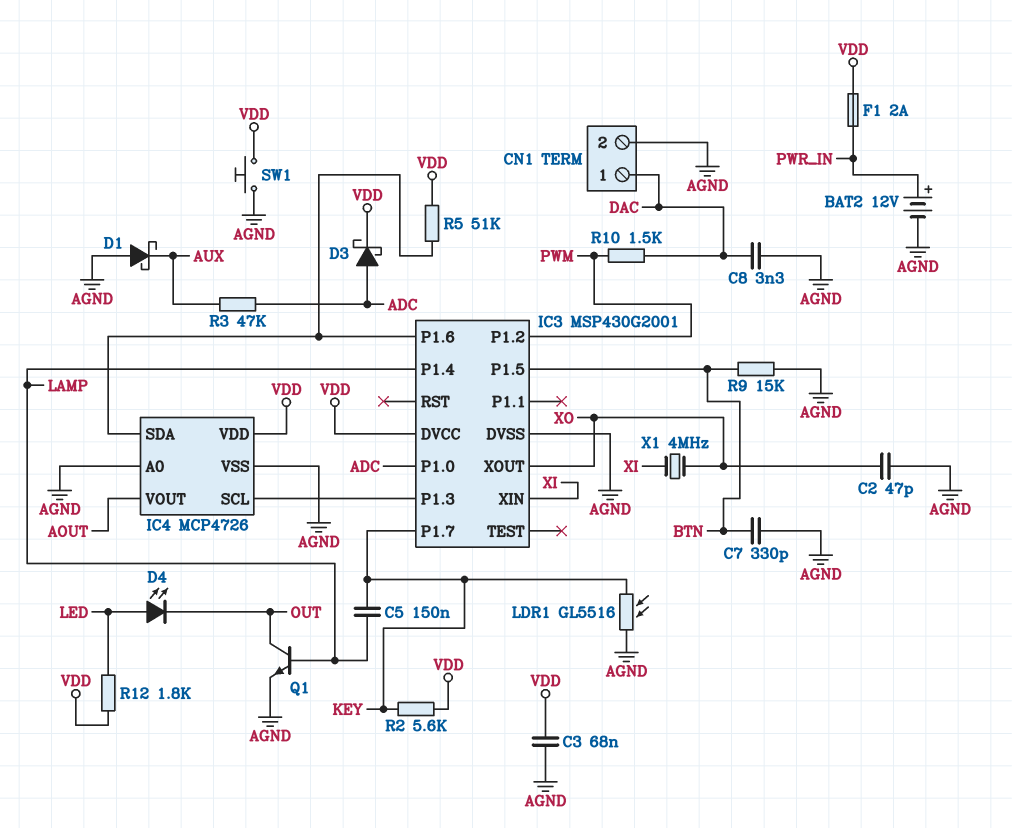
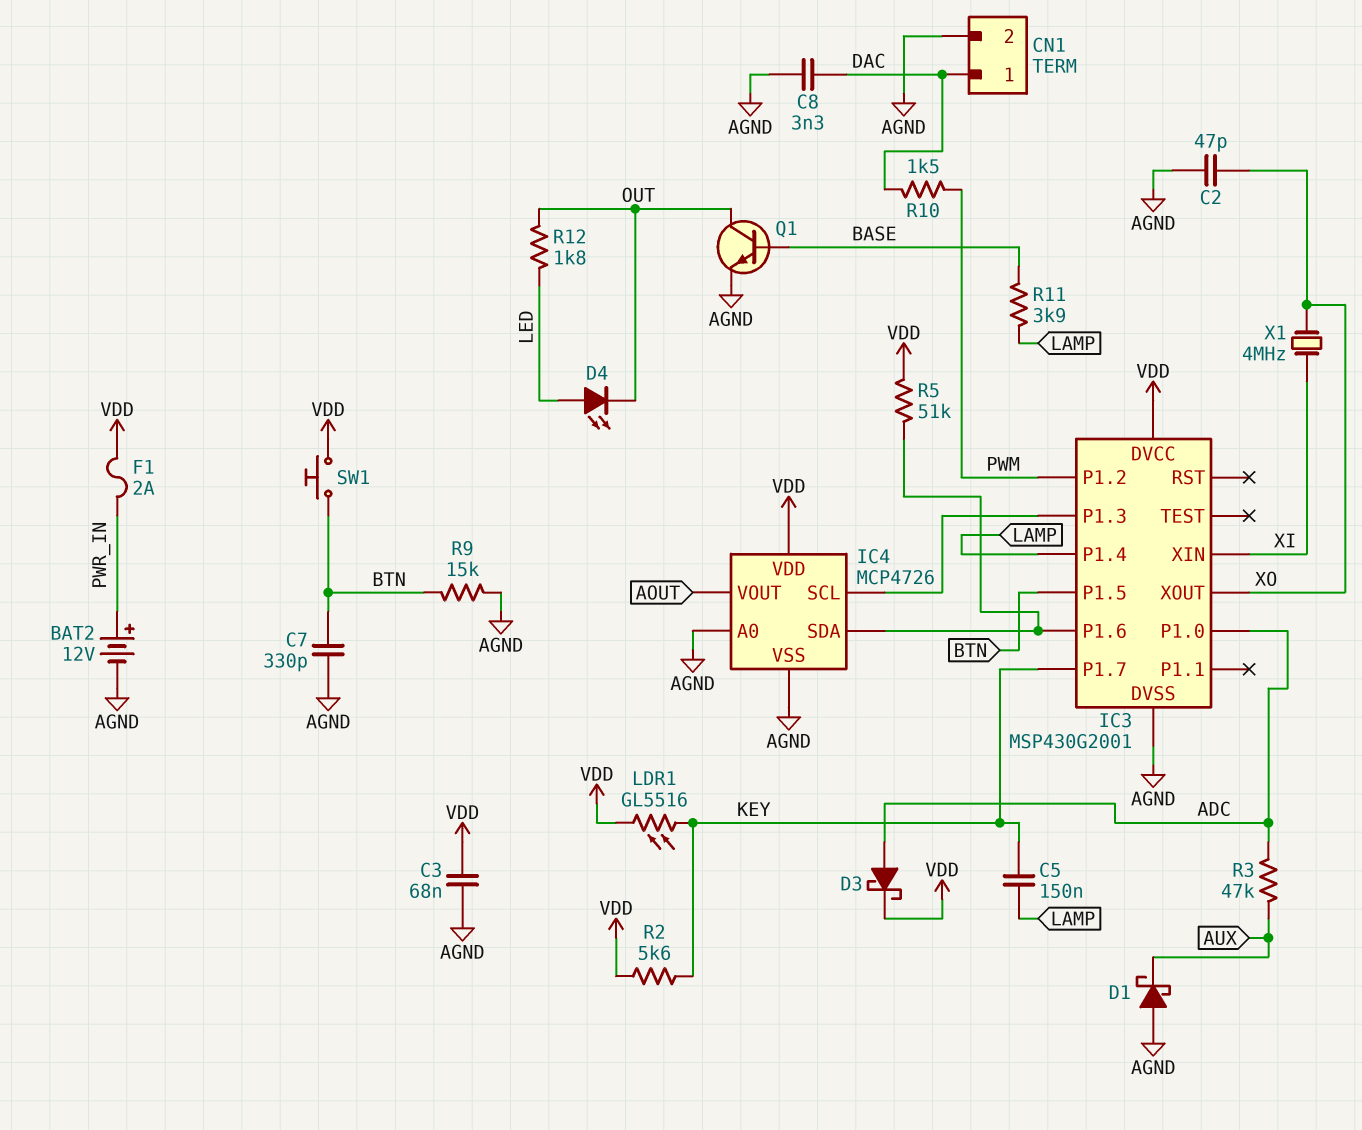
LDR1: GL5516 (AGND, KEY) -> GL5516 (KEY, VDD)
Q1: NPN (B LAMP, C OUT, E AGND) -> NPN (B BASE, C OUT, E AGND)
R11: none -> 3.9k (BASE, LAMP)
R12: 1.8k (LED, VDD) -> 1.8k (LED, OUT)
SW1: button (AGND, VDD) -> button (BTN, VDD)

